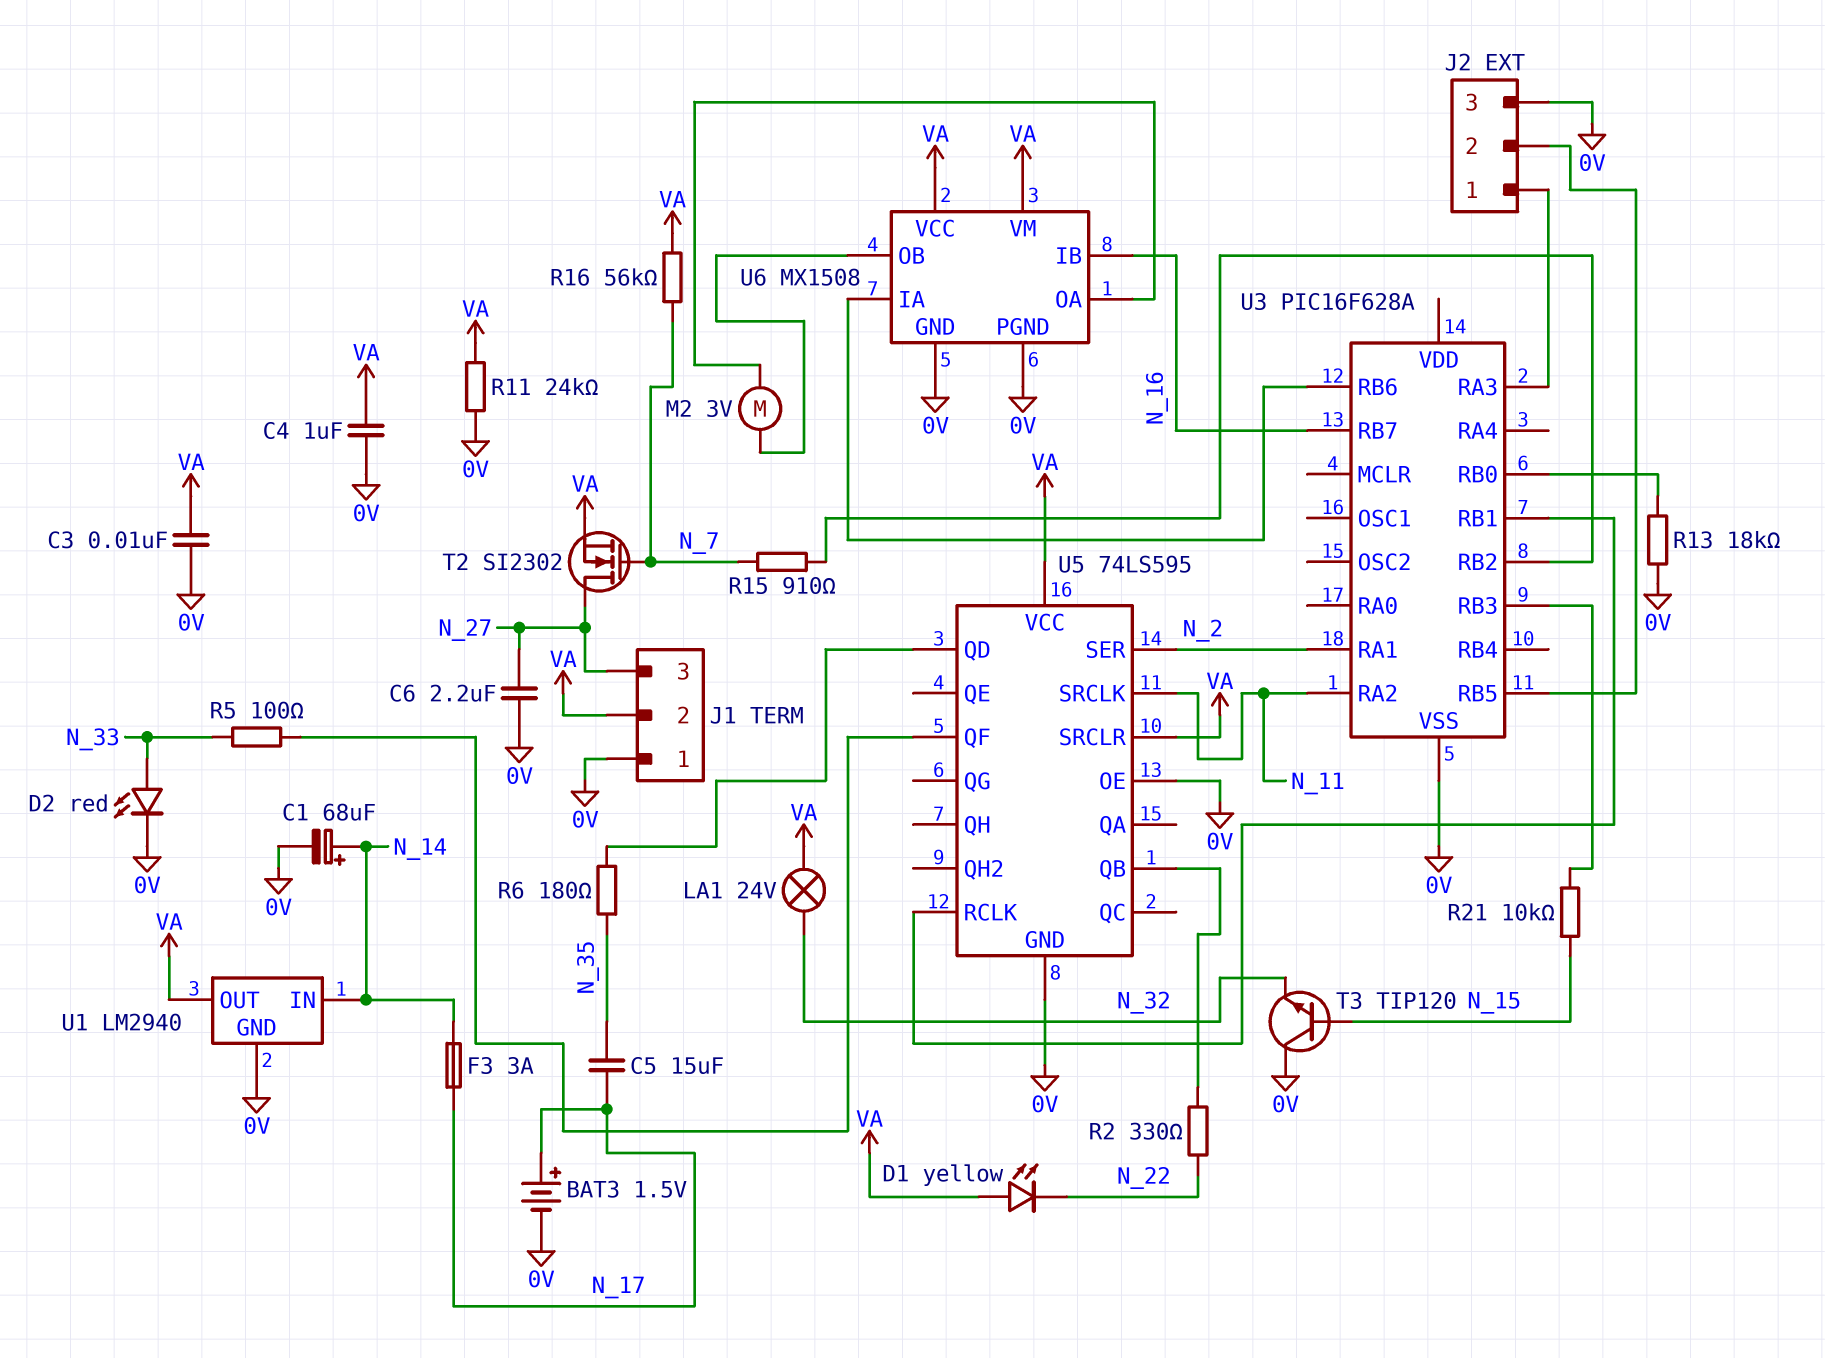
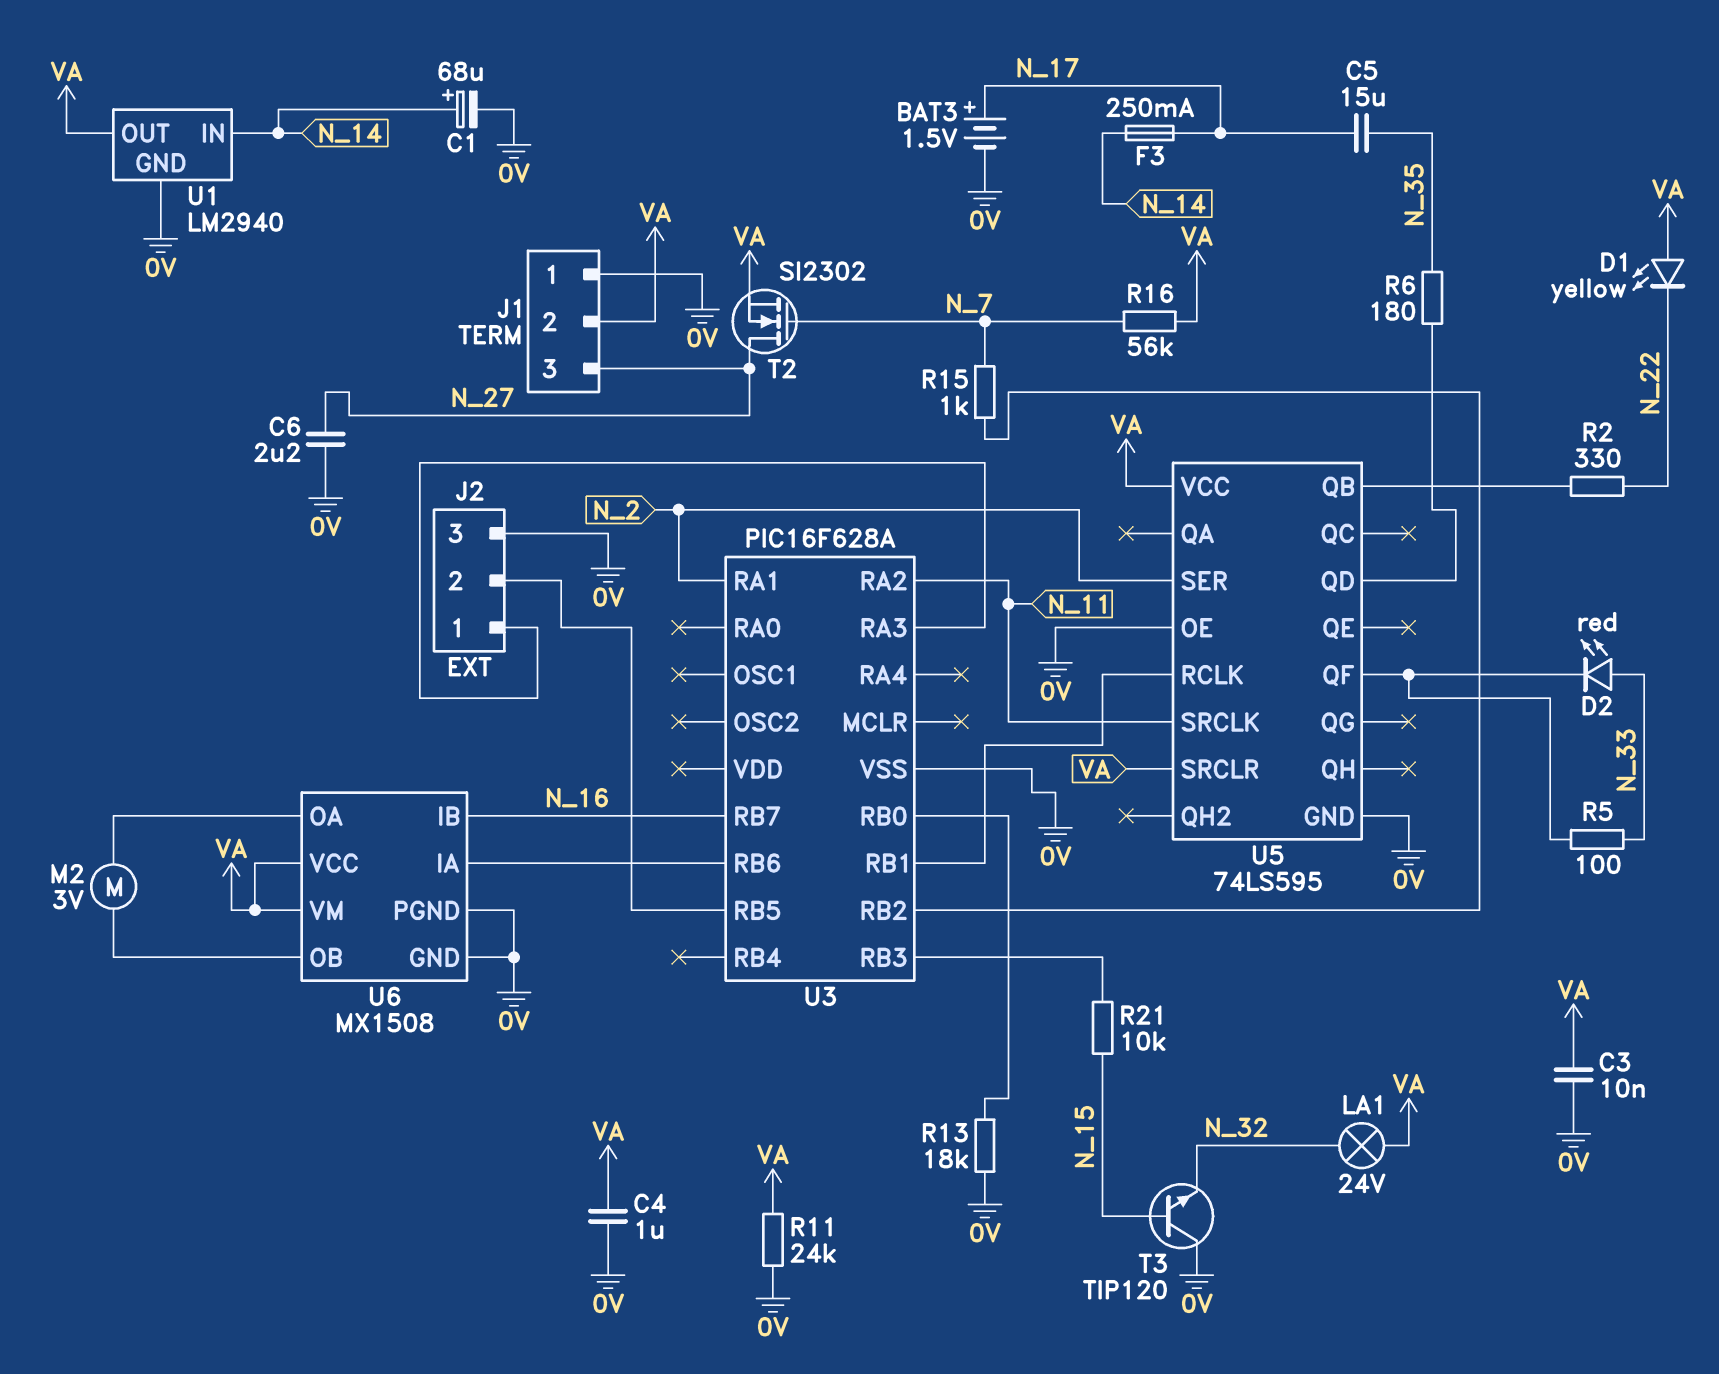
D2: LED red (A N_33, K 0V) -> LED red (A N_33, K U5/QF)
F3: 3A (N_14, N_17) -> 250mA (N_14, N_17)
R15: 910 (N_7, U3/RB2) -> 1k (N_7, U3/RB2)

